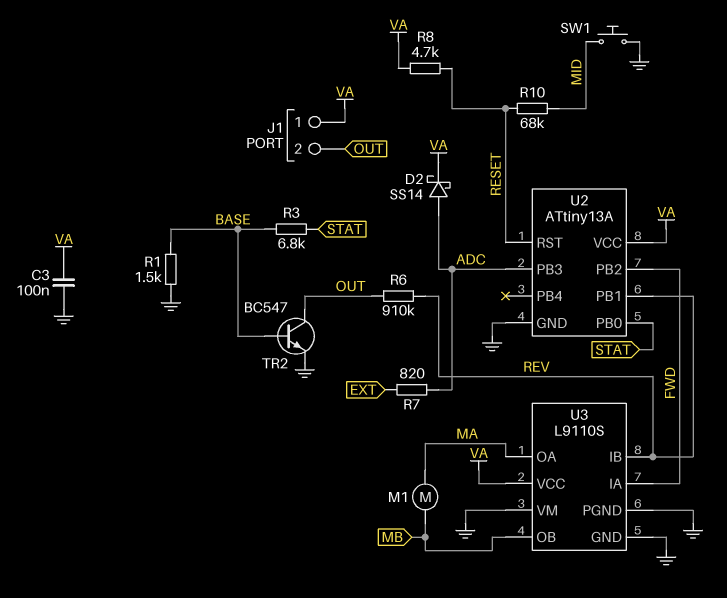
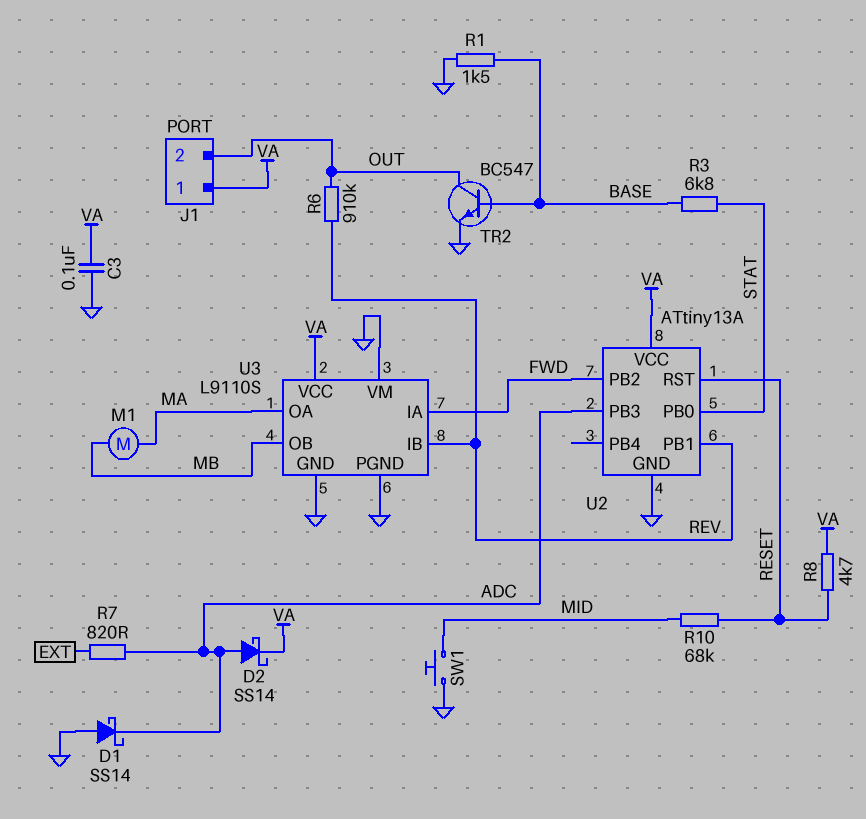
D1: none -> schottky SS14 (A GND, K ADC)

